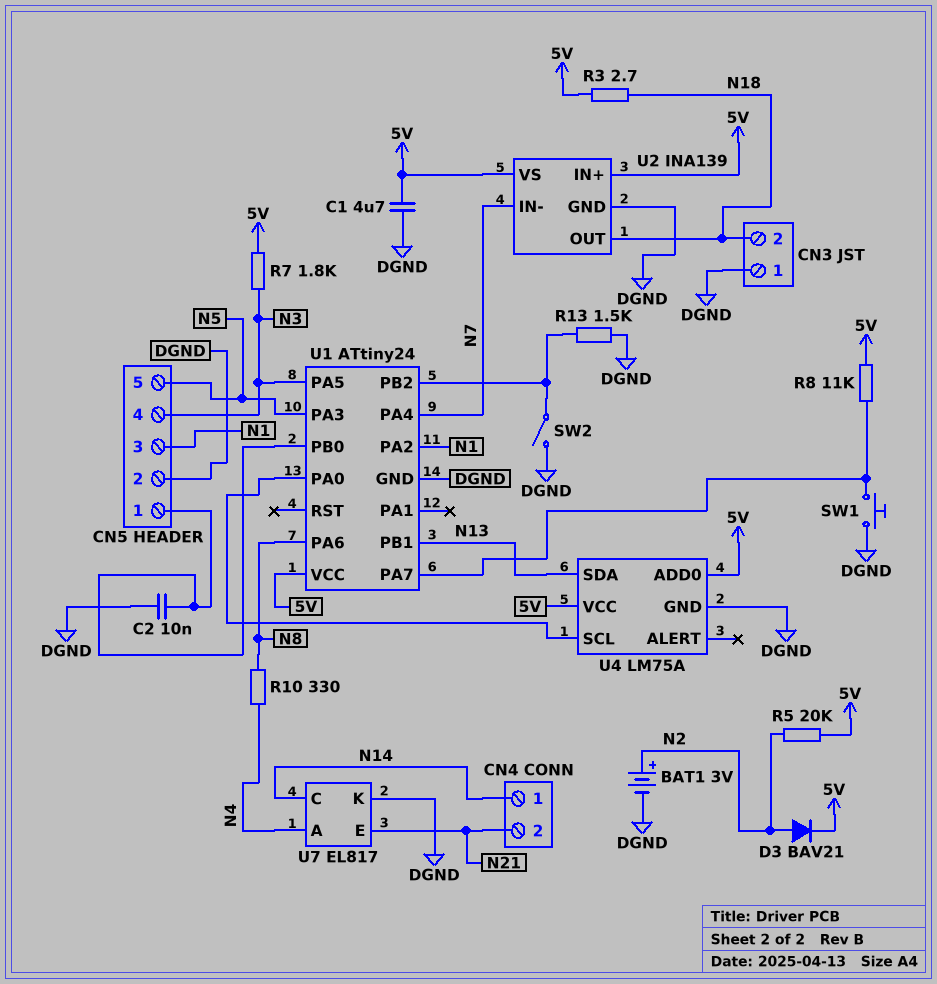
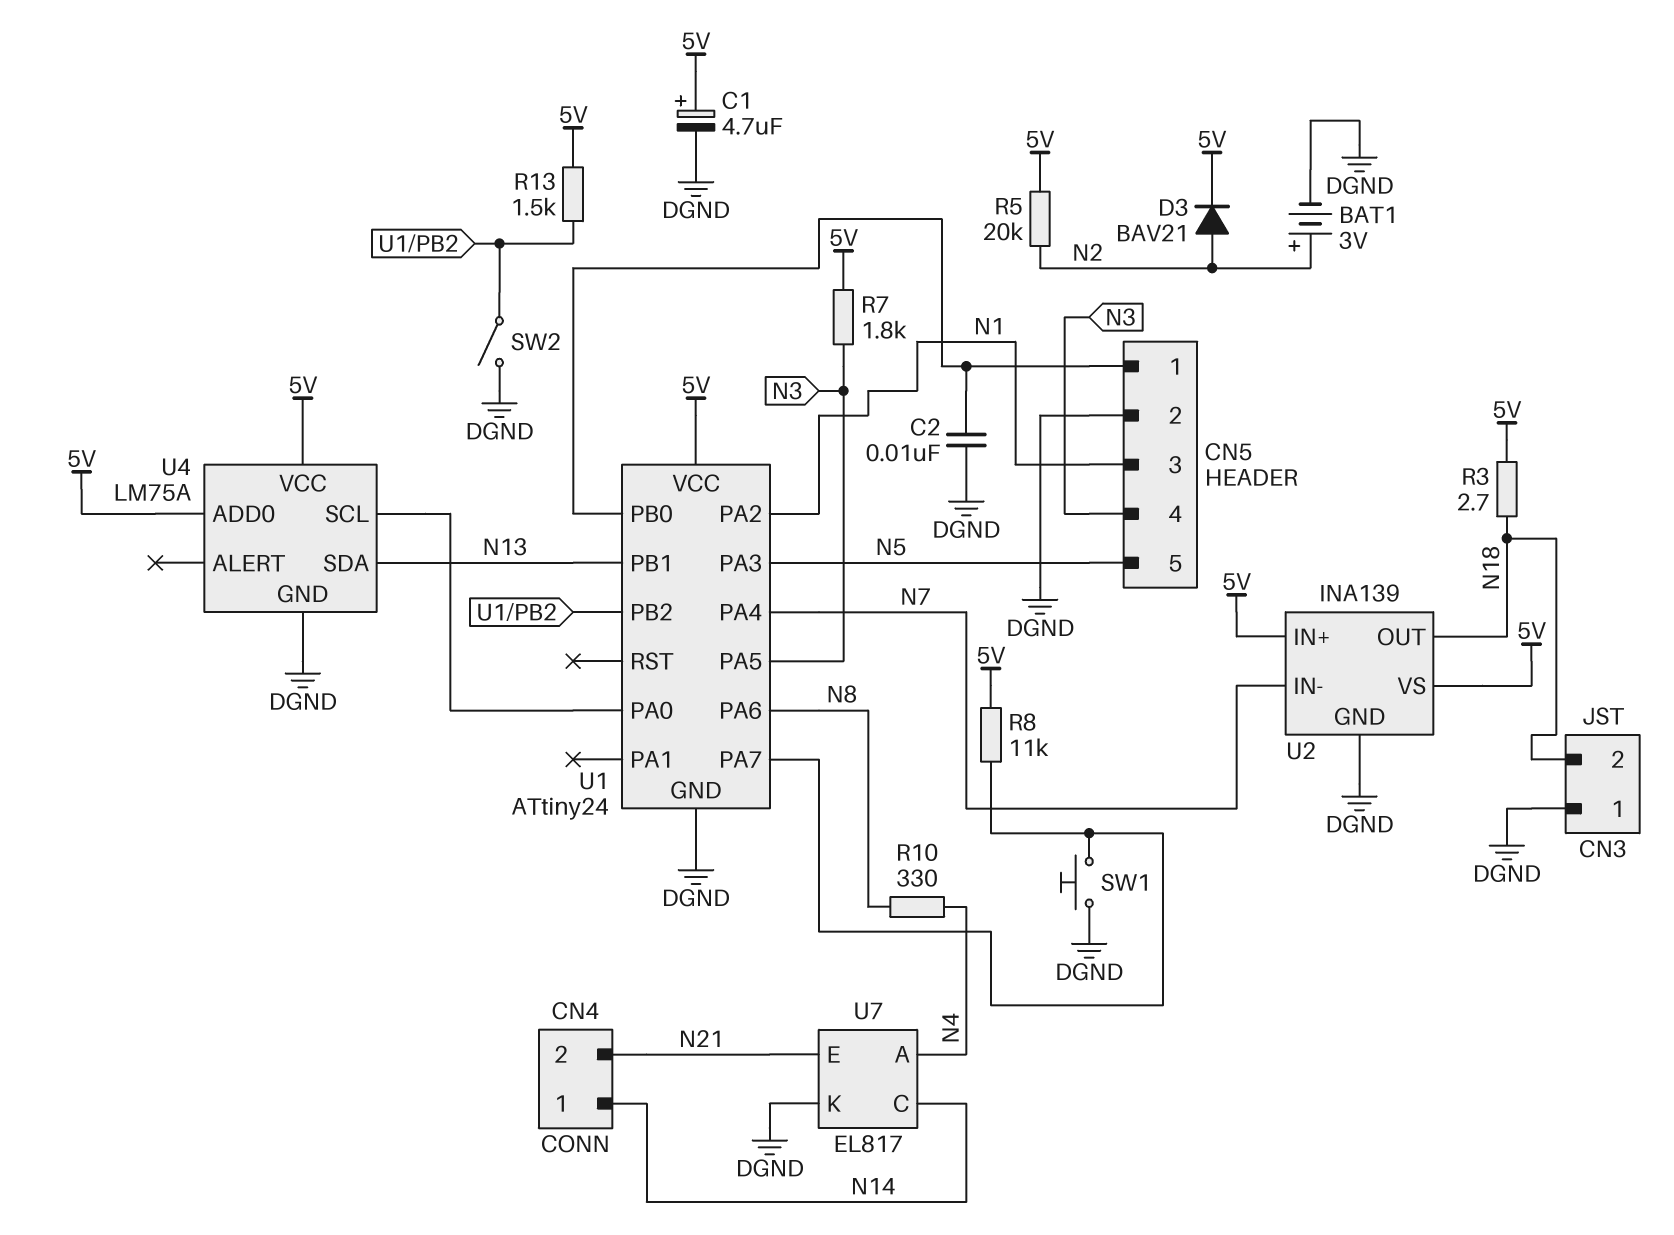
C1: 4.7uF (5V, DGND) -> 4.7uF (plus 5V, minus DGND)
R13: 1.5k (DGND, U1/PB2) -> 1.5k (5V, U1/PB2)

